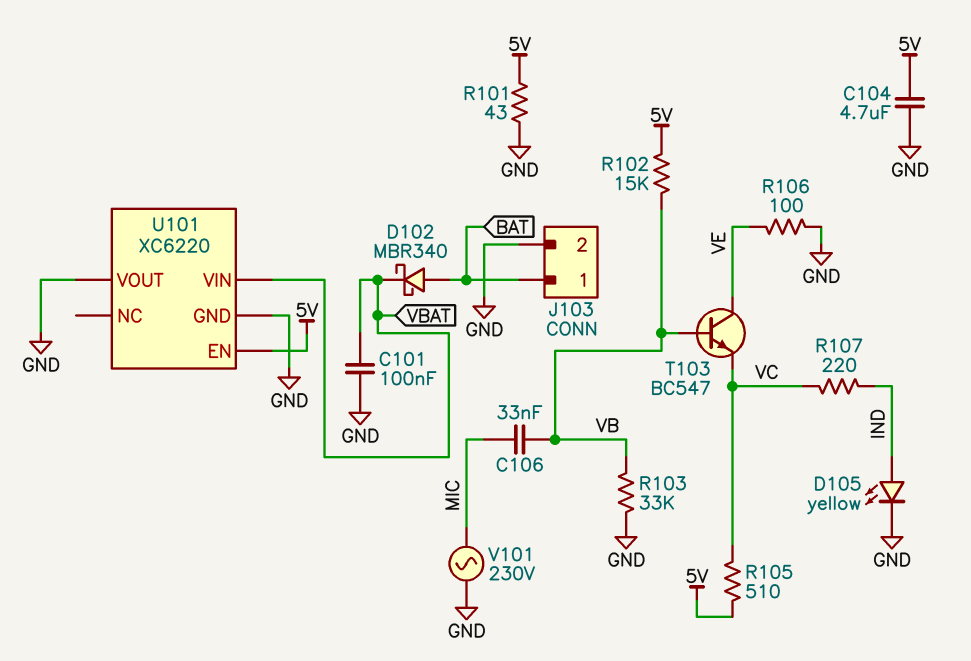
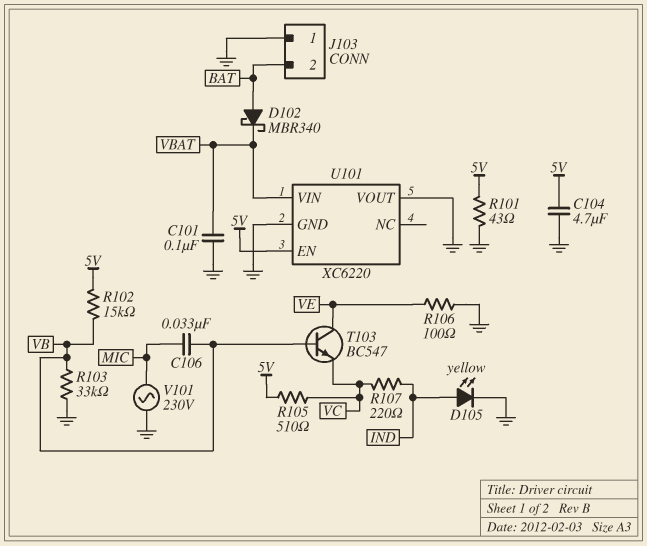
J103 pin 1: BAT -> GND
J103 pin 2: GND -> BAT

